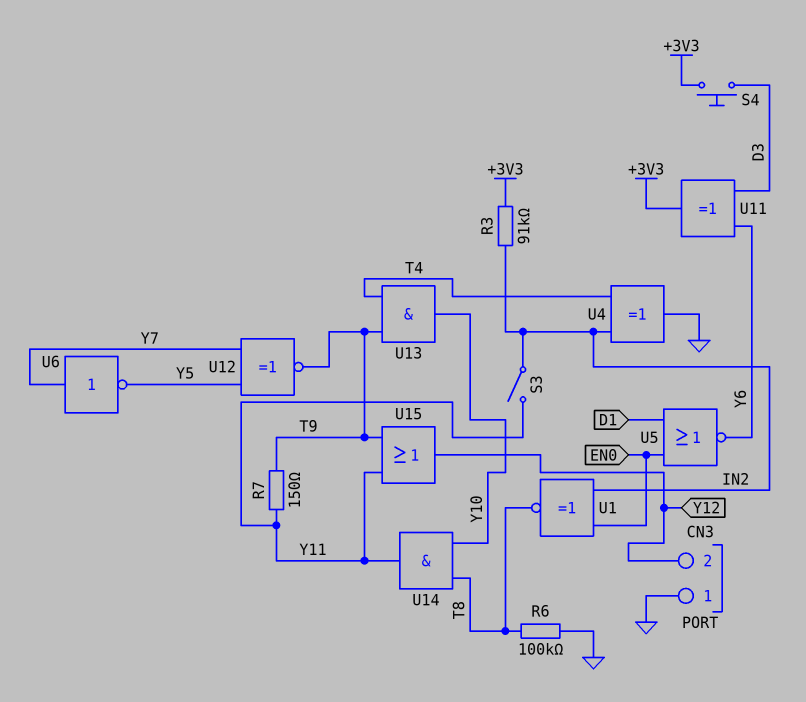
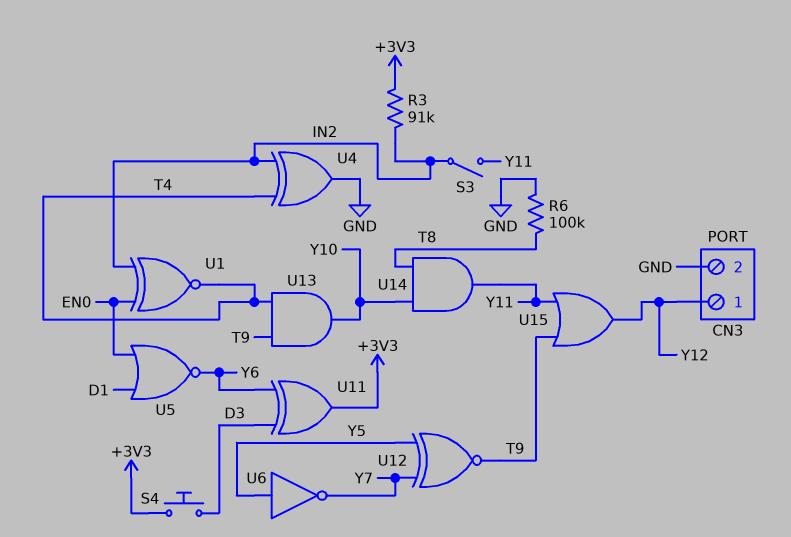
CN3 pin 1: GND -> Y12
CN3 pin 2: Y12 -> GND
R7: 150 (T9, Y11) -> none
U1: XNOR (in EN0, in IN2, out T8) -> XNOR (in EN0, in IN2, out T4)
U6: NOT (in Y7, out Y5) -> NOT (in Y5, out Y7)

